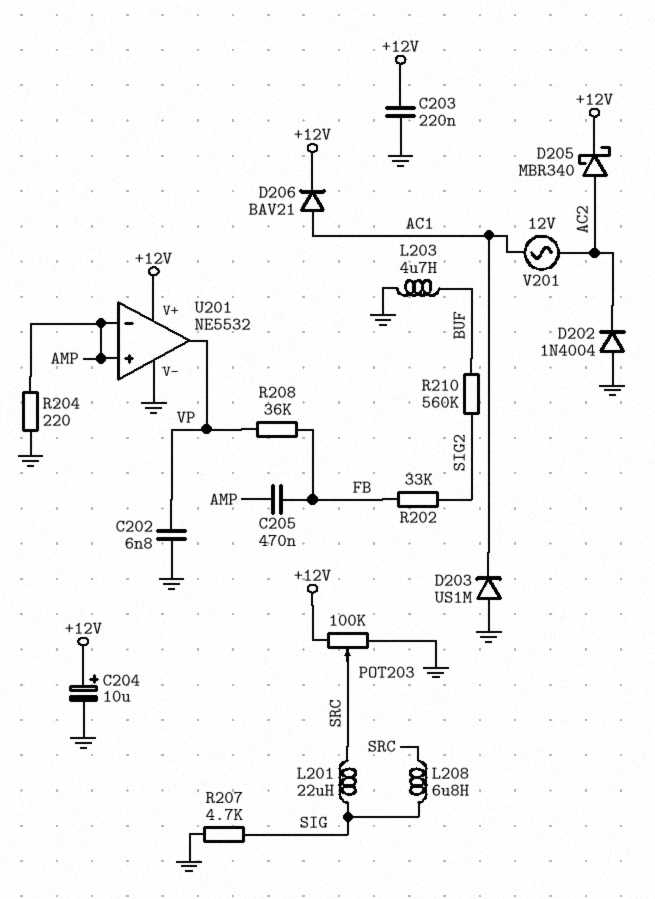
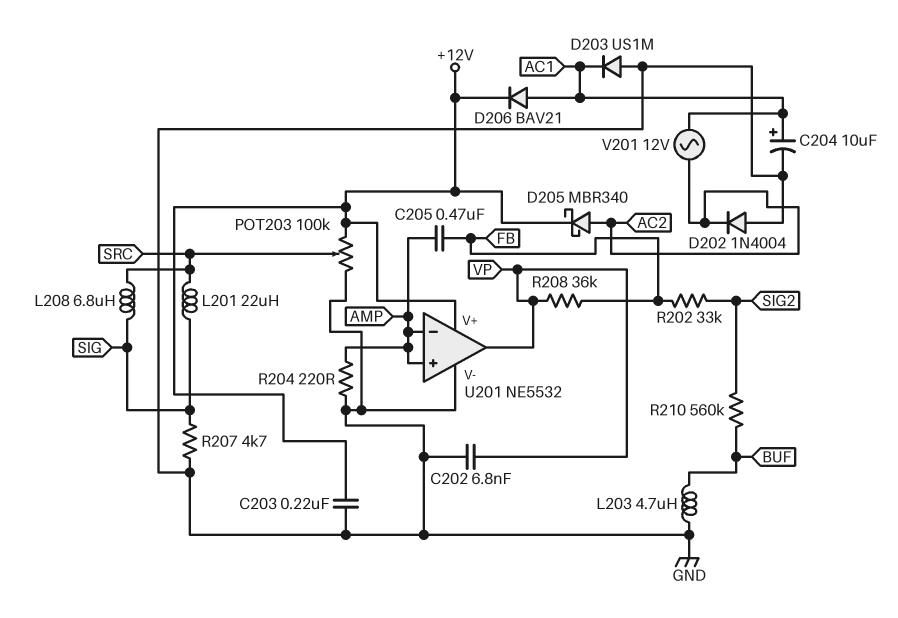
C204: 10uF (plus +12V, minus GND) -> 10uF (plus AC1, minus GND)

